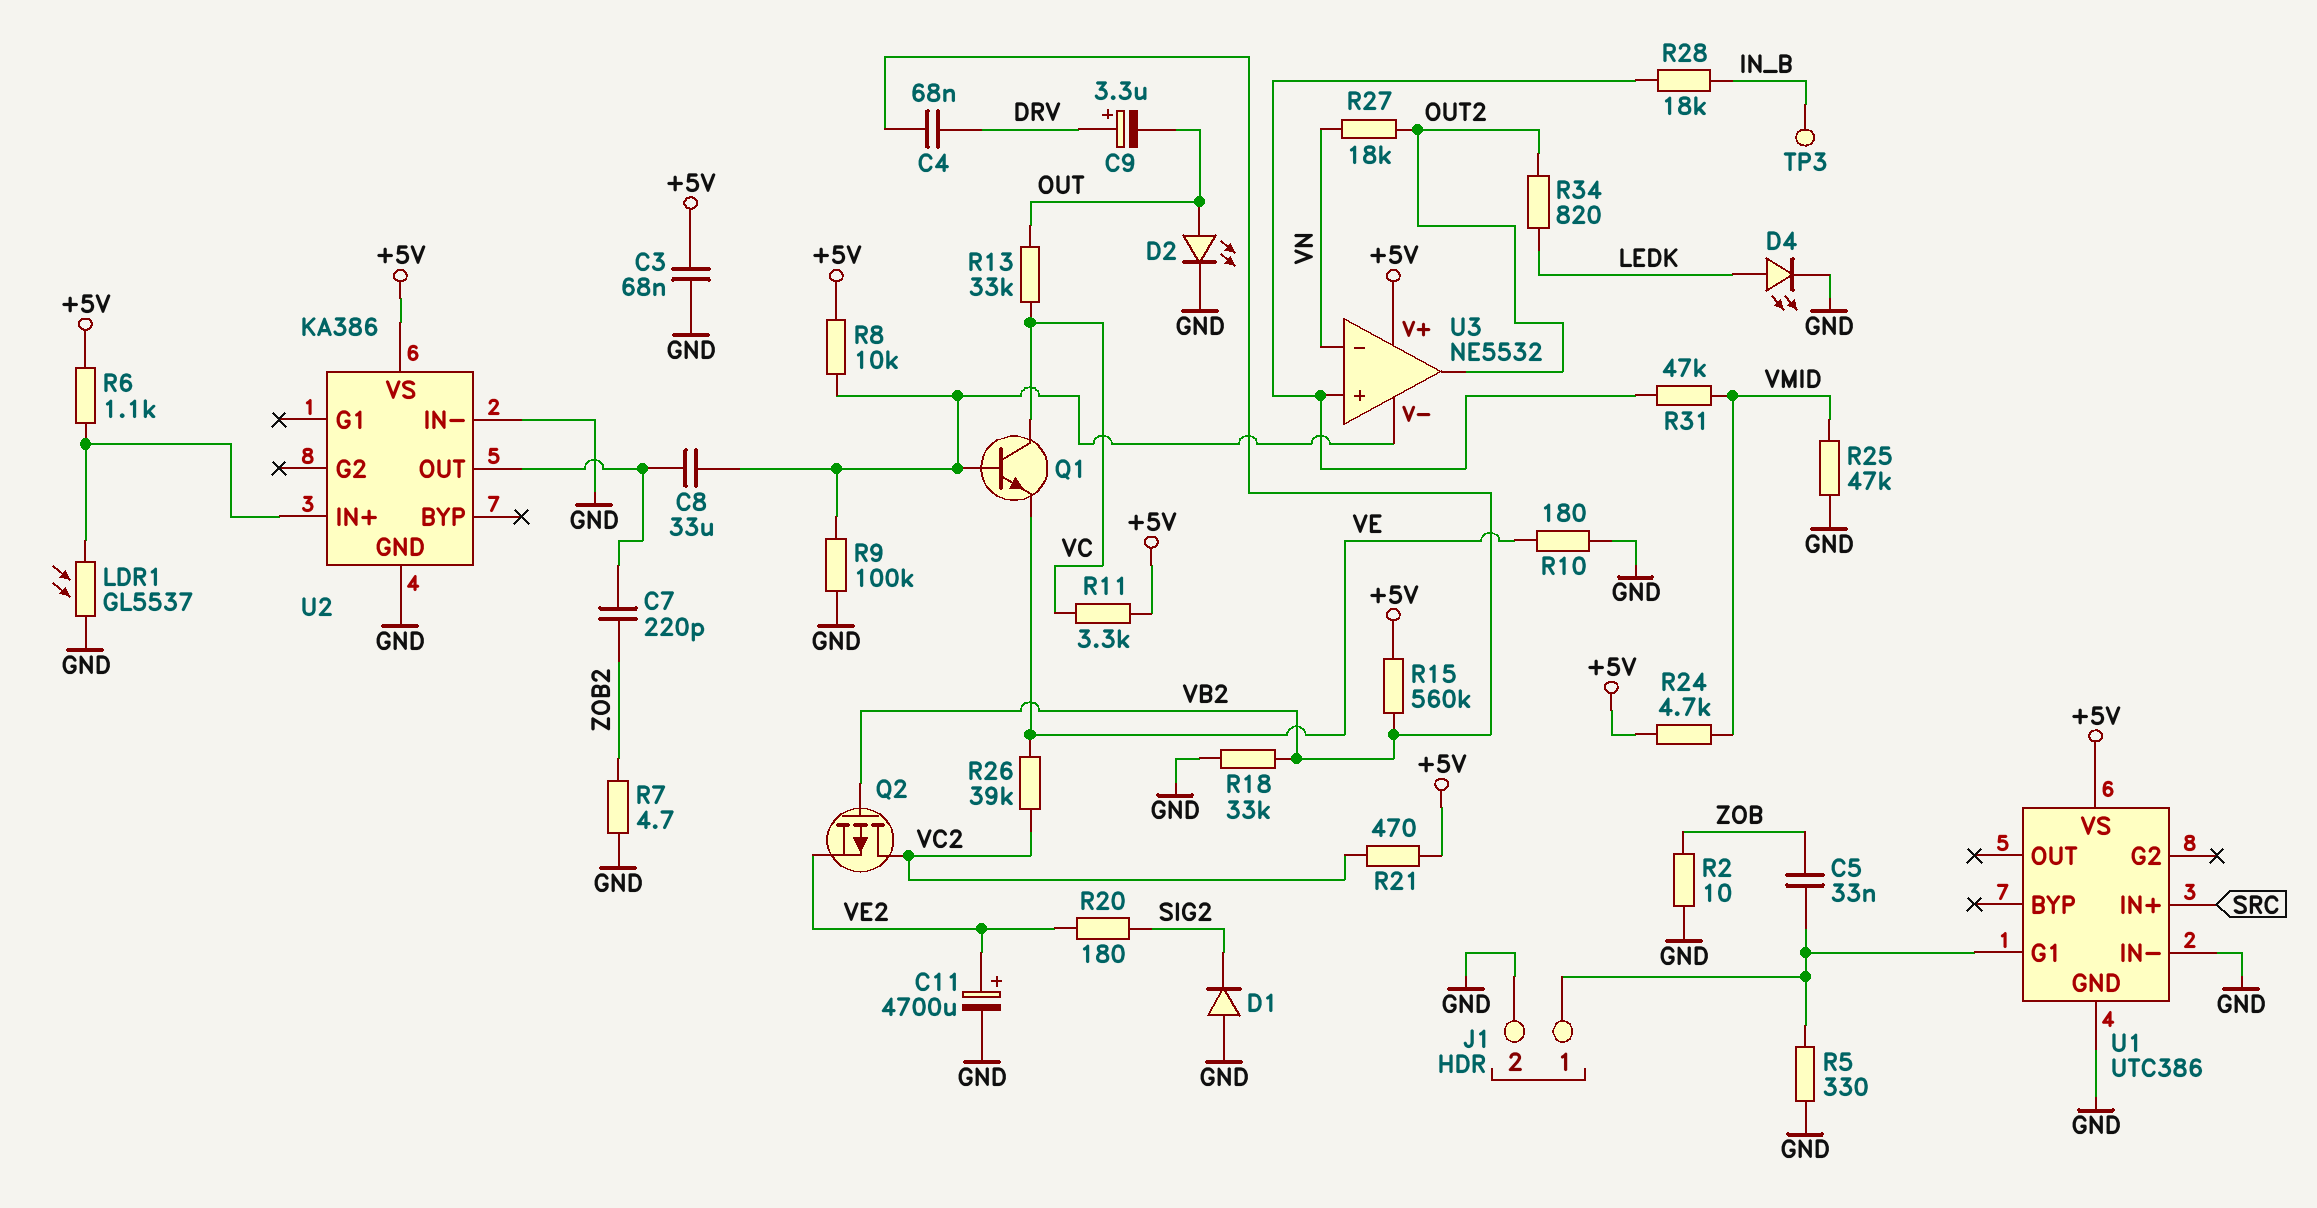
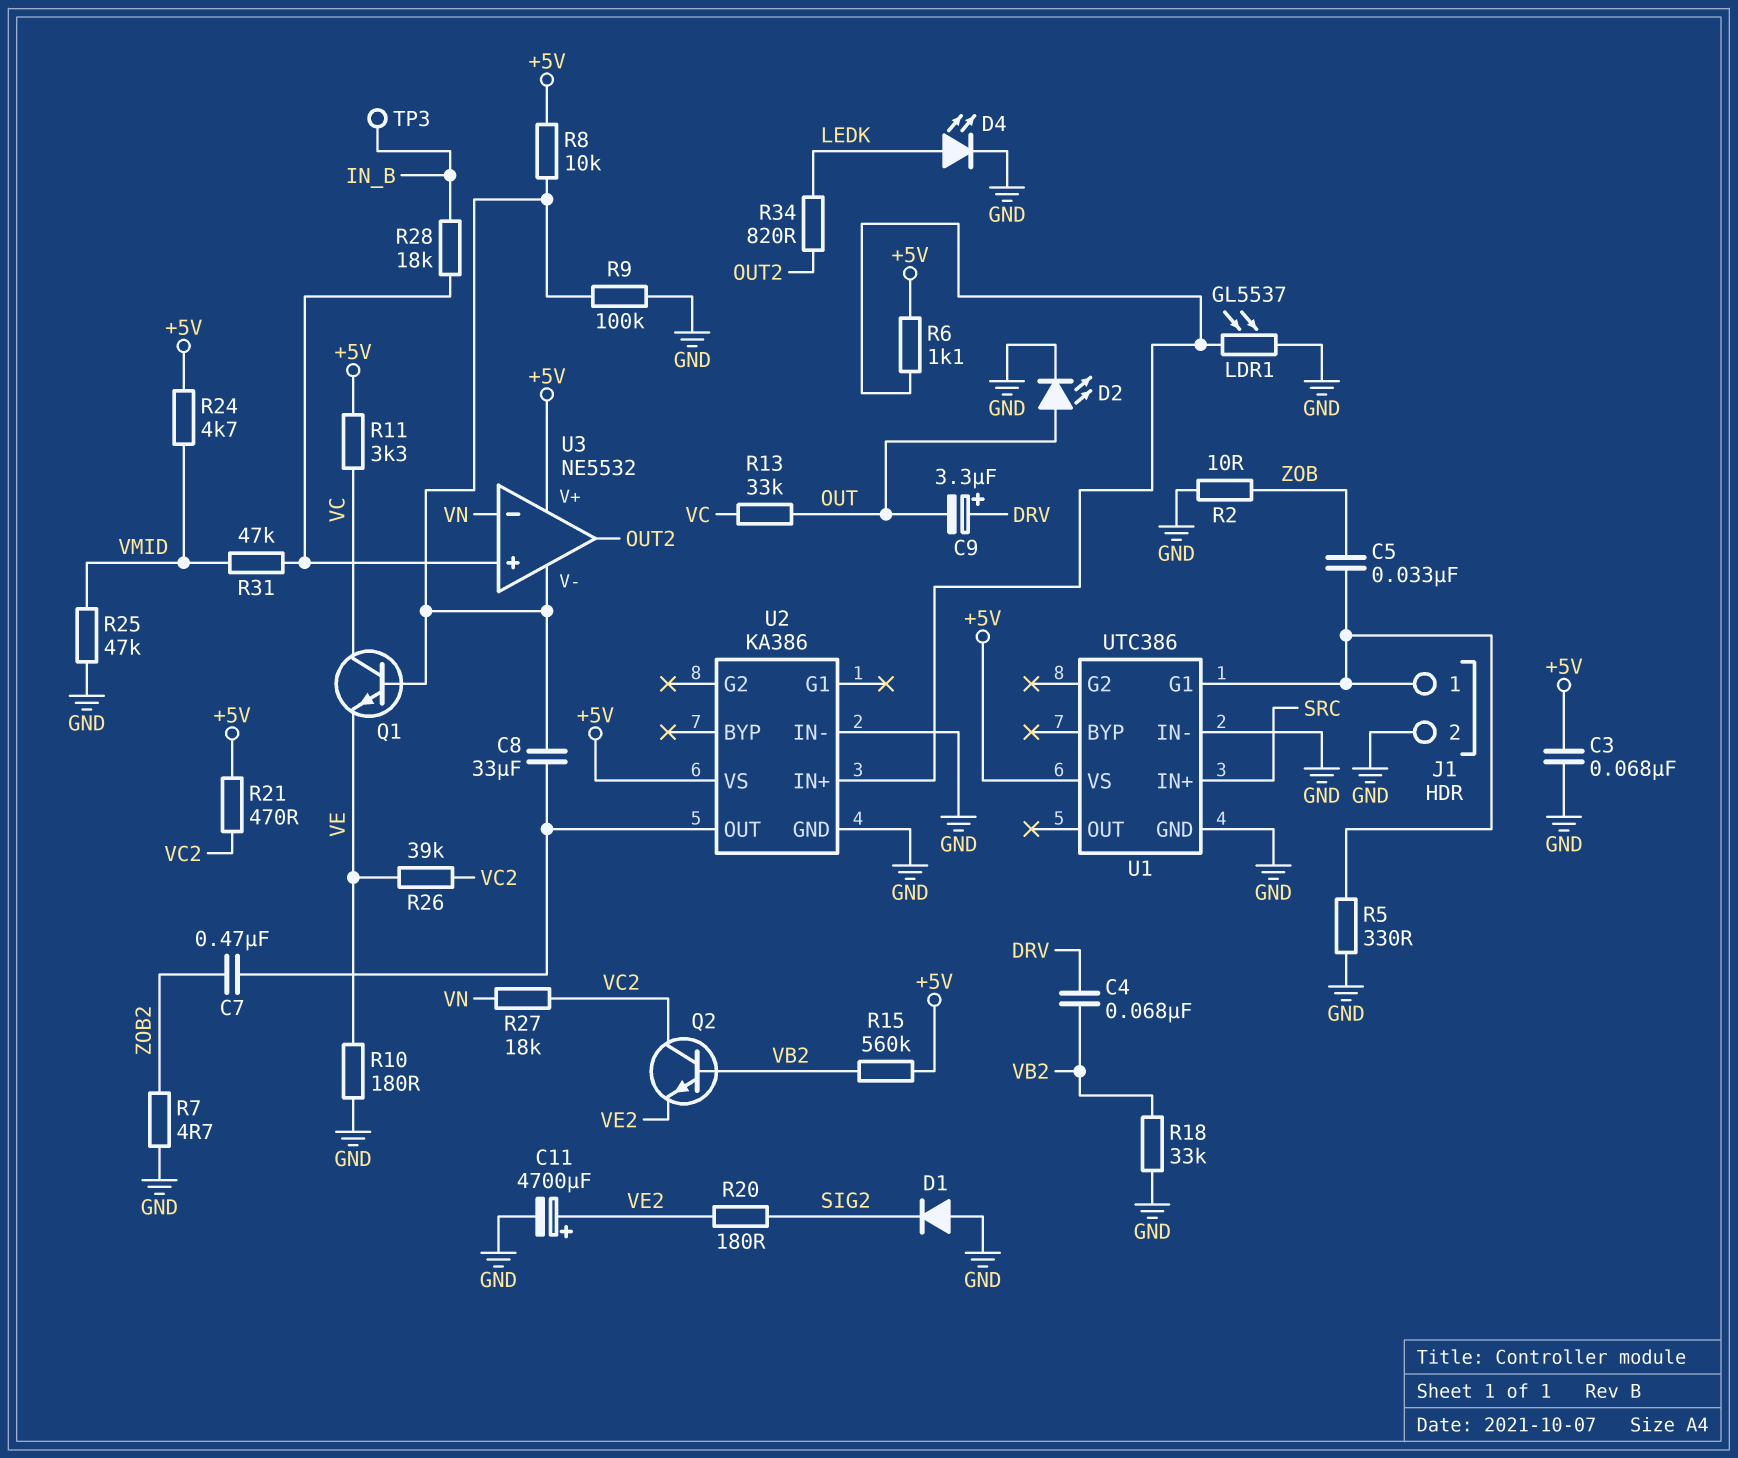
C7: 220pF (U2/OUT, ZOB2) -> 470nF (U2/OUT, ZOB2)
Q2: PMOS (G VB2, D VC2, S VE2) -> NPN (B VB2, C VC2, E VE2)
R27: 18k (OUT2, VN) -> 18k (VC2, VN)

